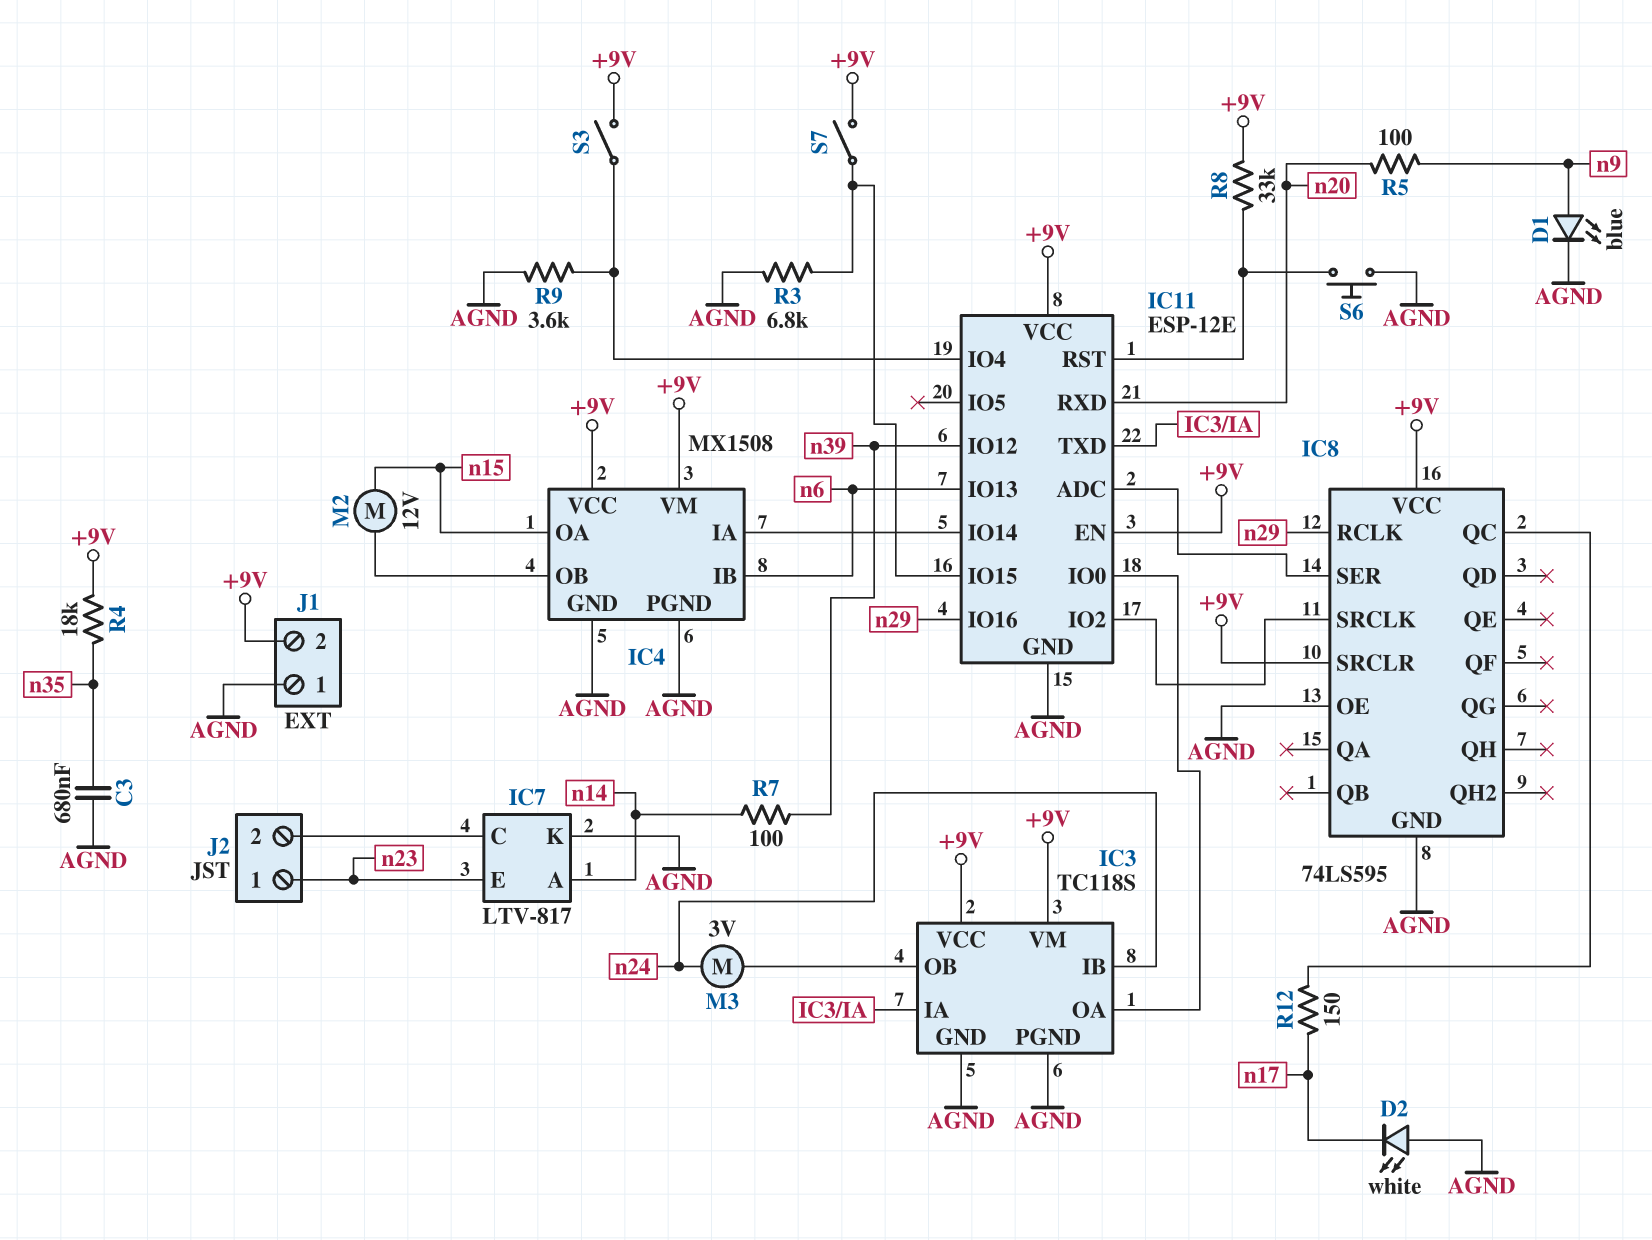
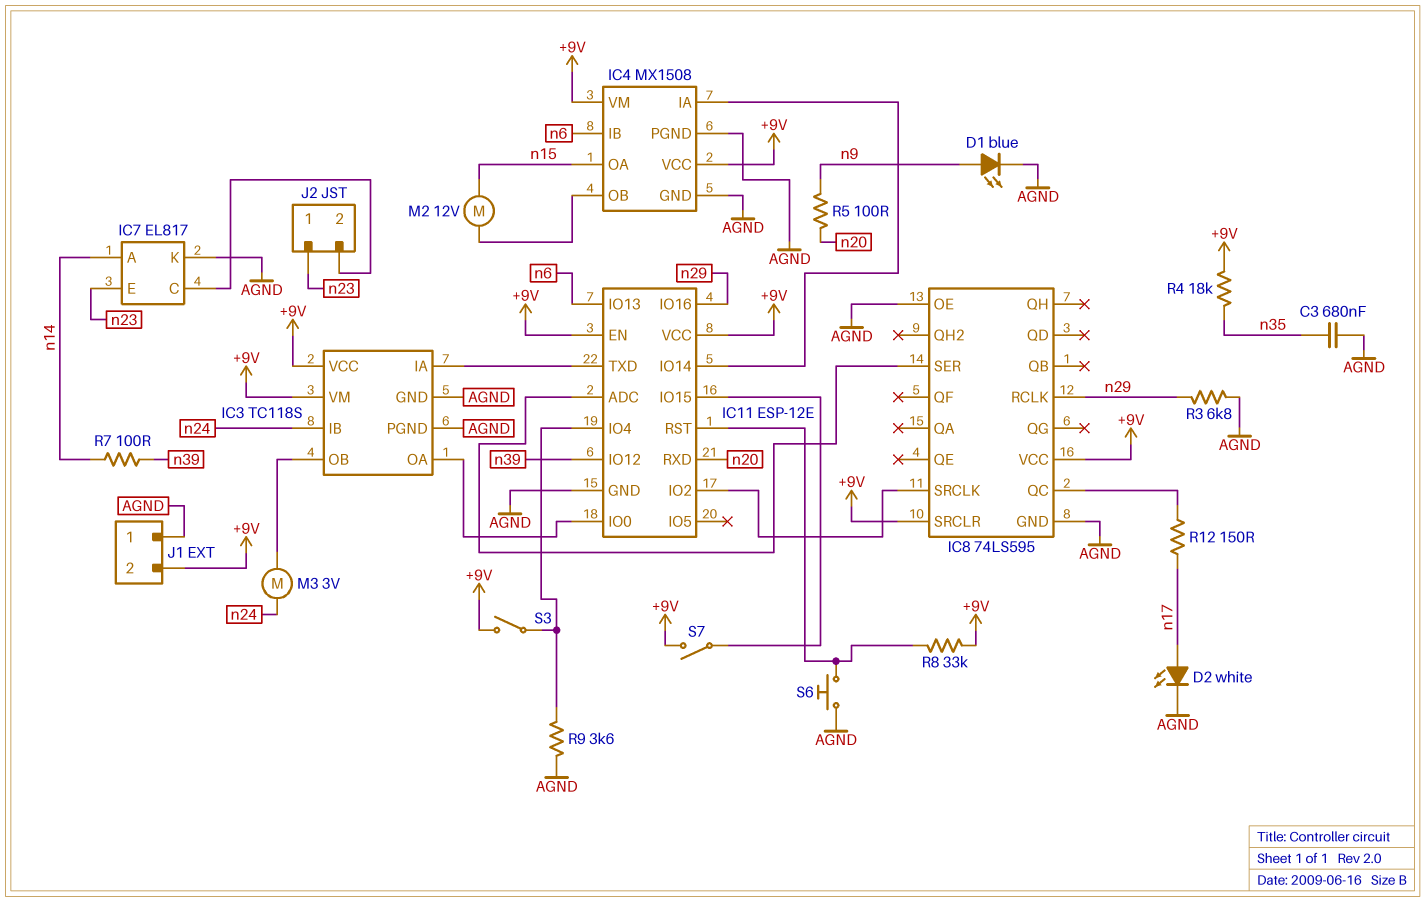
D2: LED white (A AGND, K n17) -> LED white (A n17, K AGND)
IC7: LTV-817 -> EL817
R3: 6.8k (AGND, IC11/IO15) -> 6.8k (AGND, n29)

